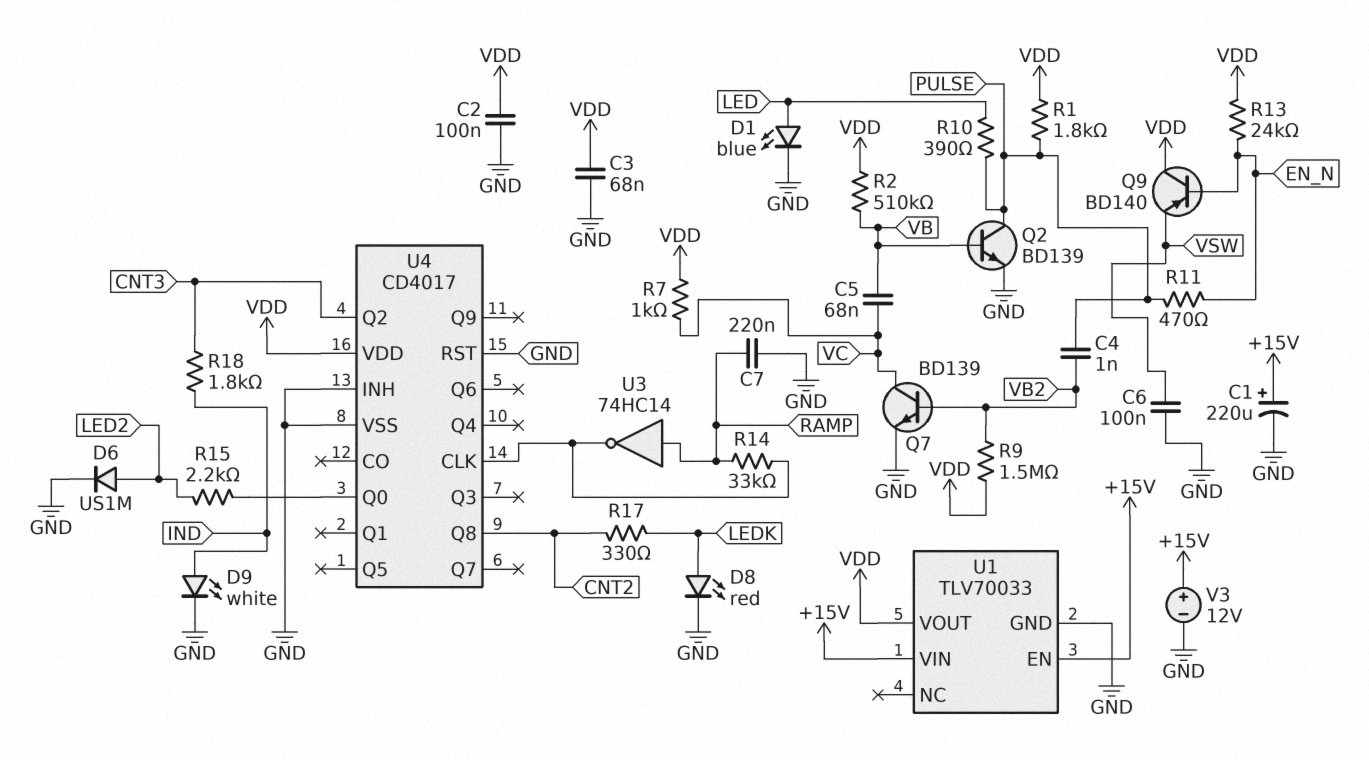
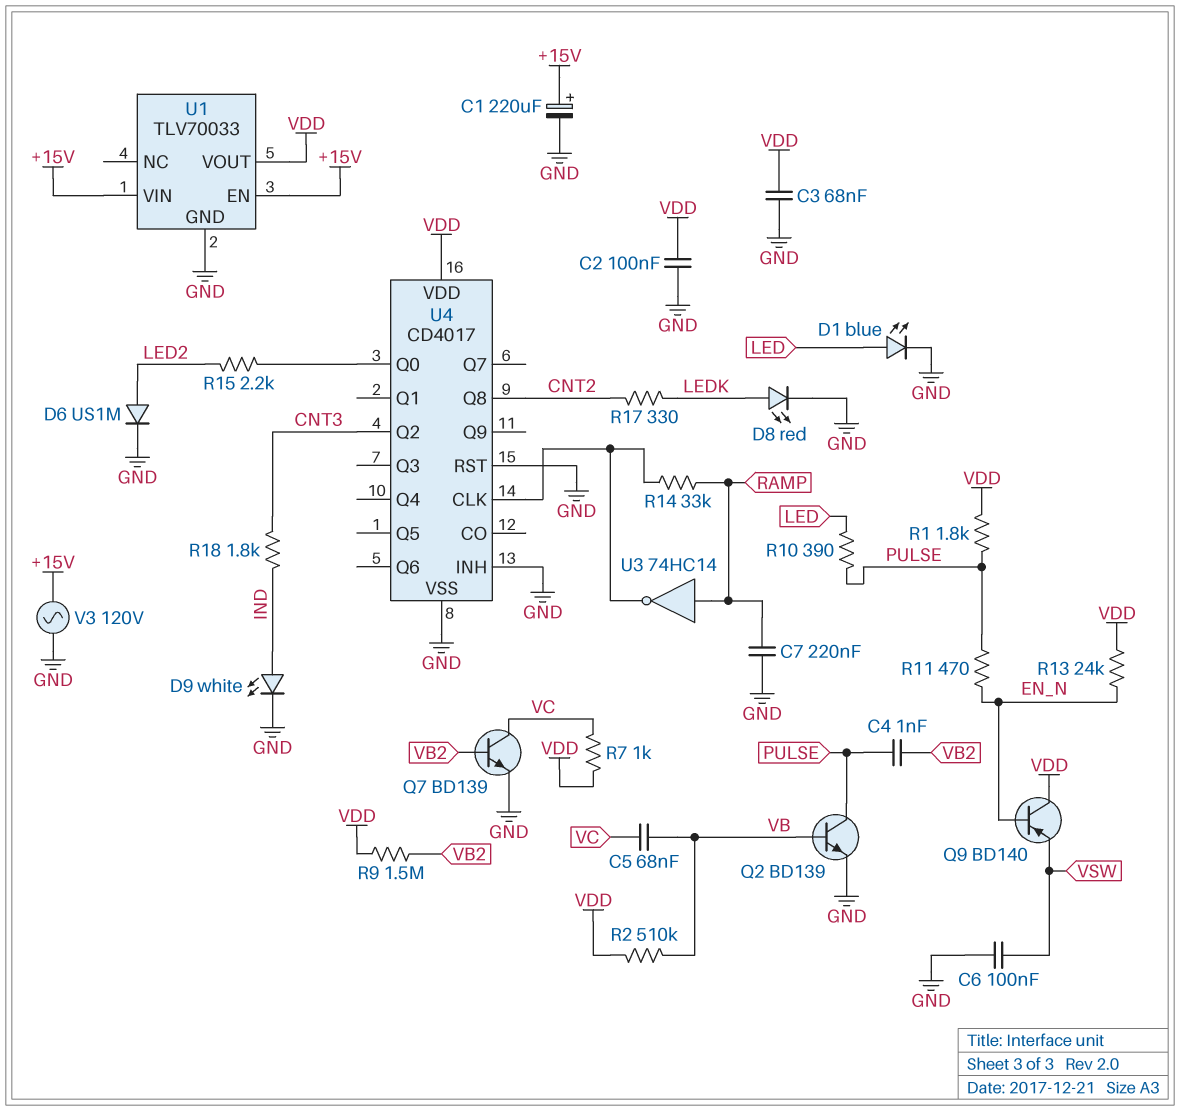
V3: 12V (plus +15V, minus GND) -> AC 120V (+15V, GND)

